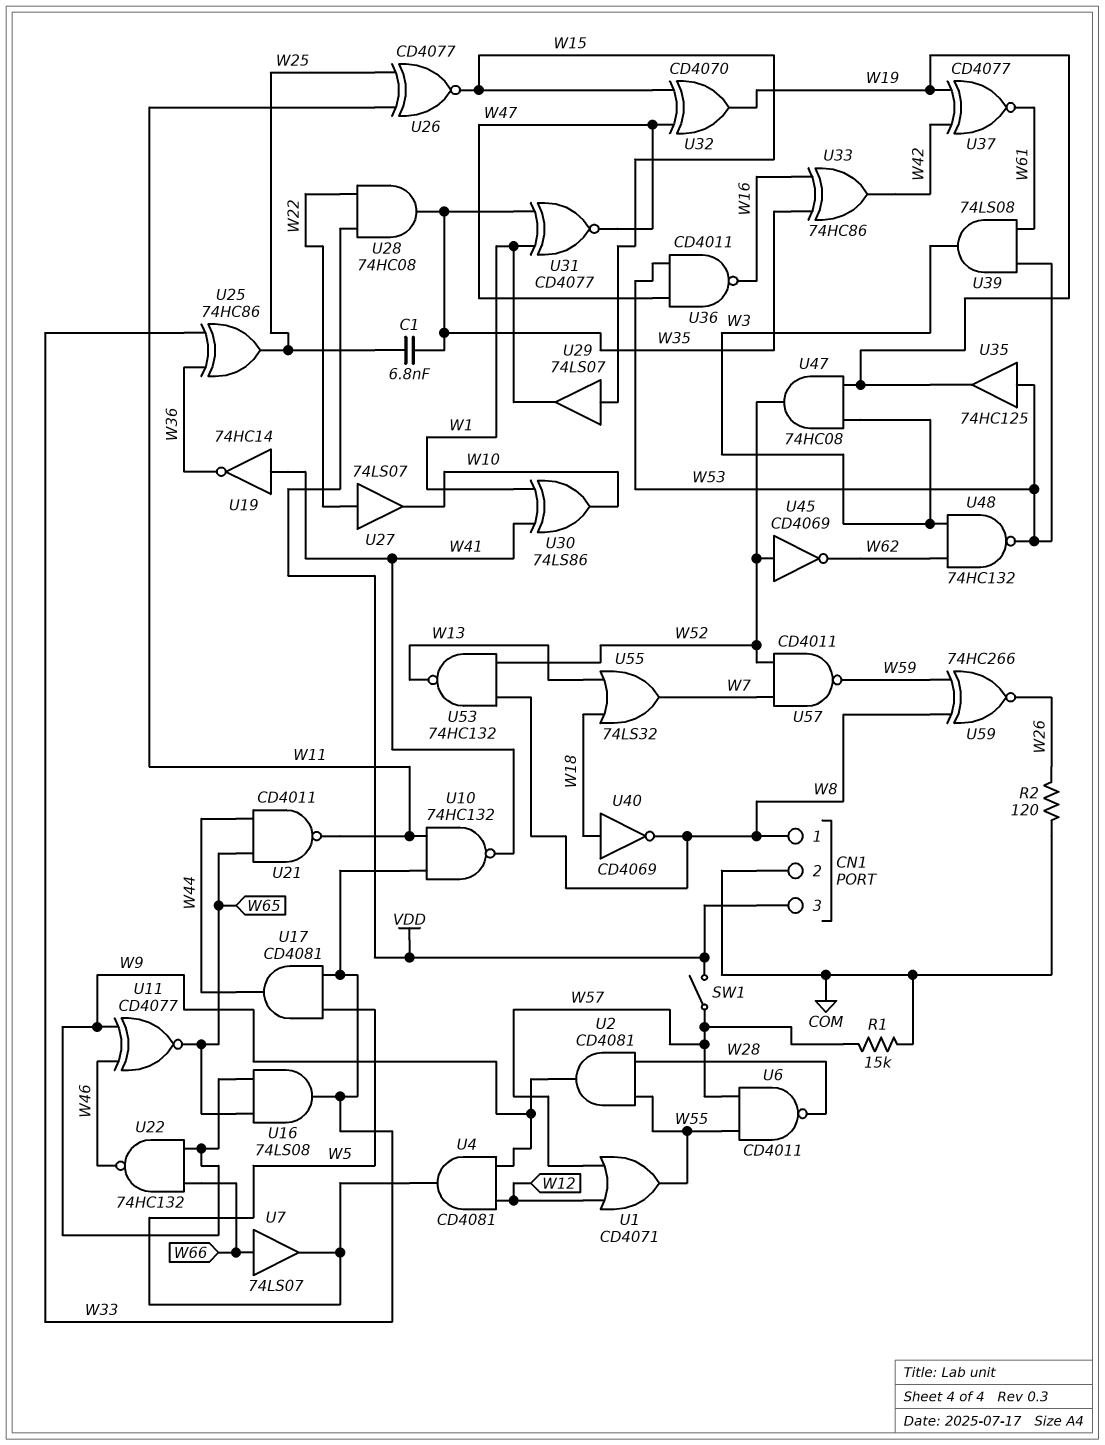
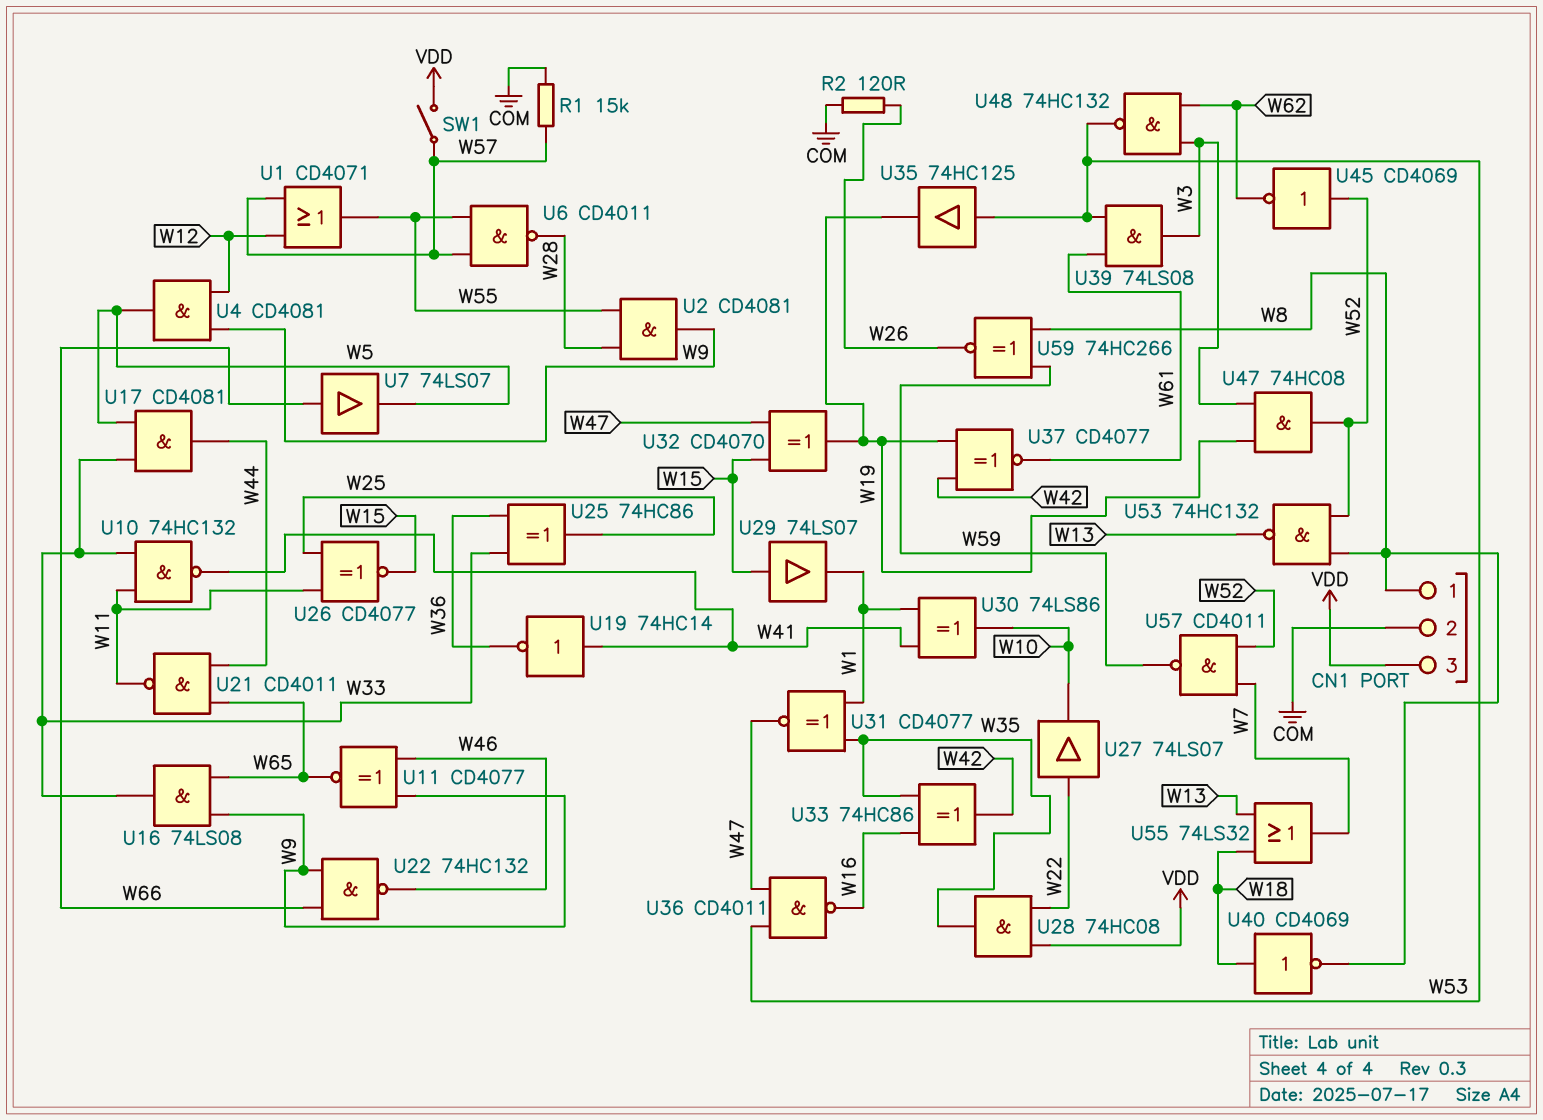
C1: 6.8nF (W25, W35) -> none

